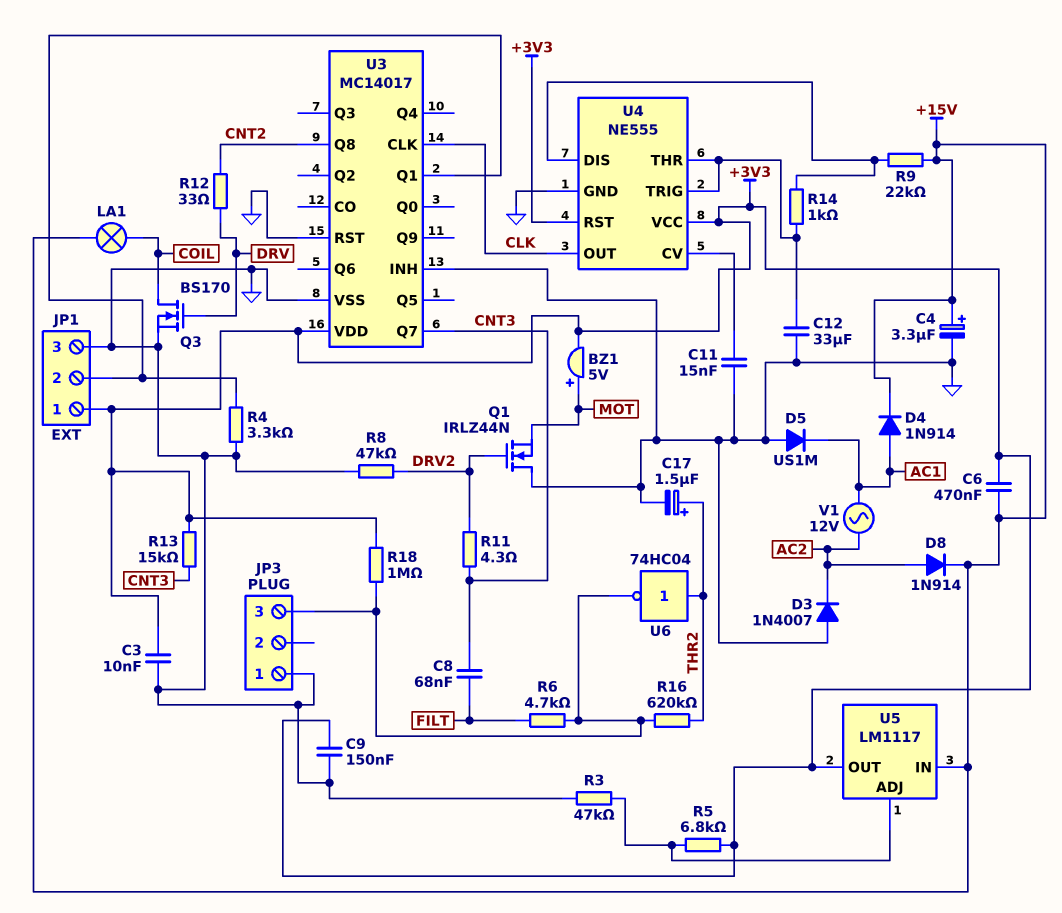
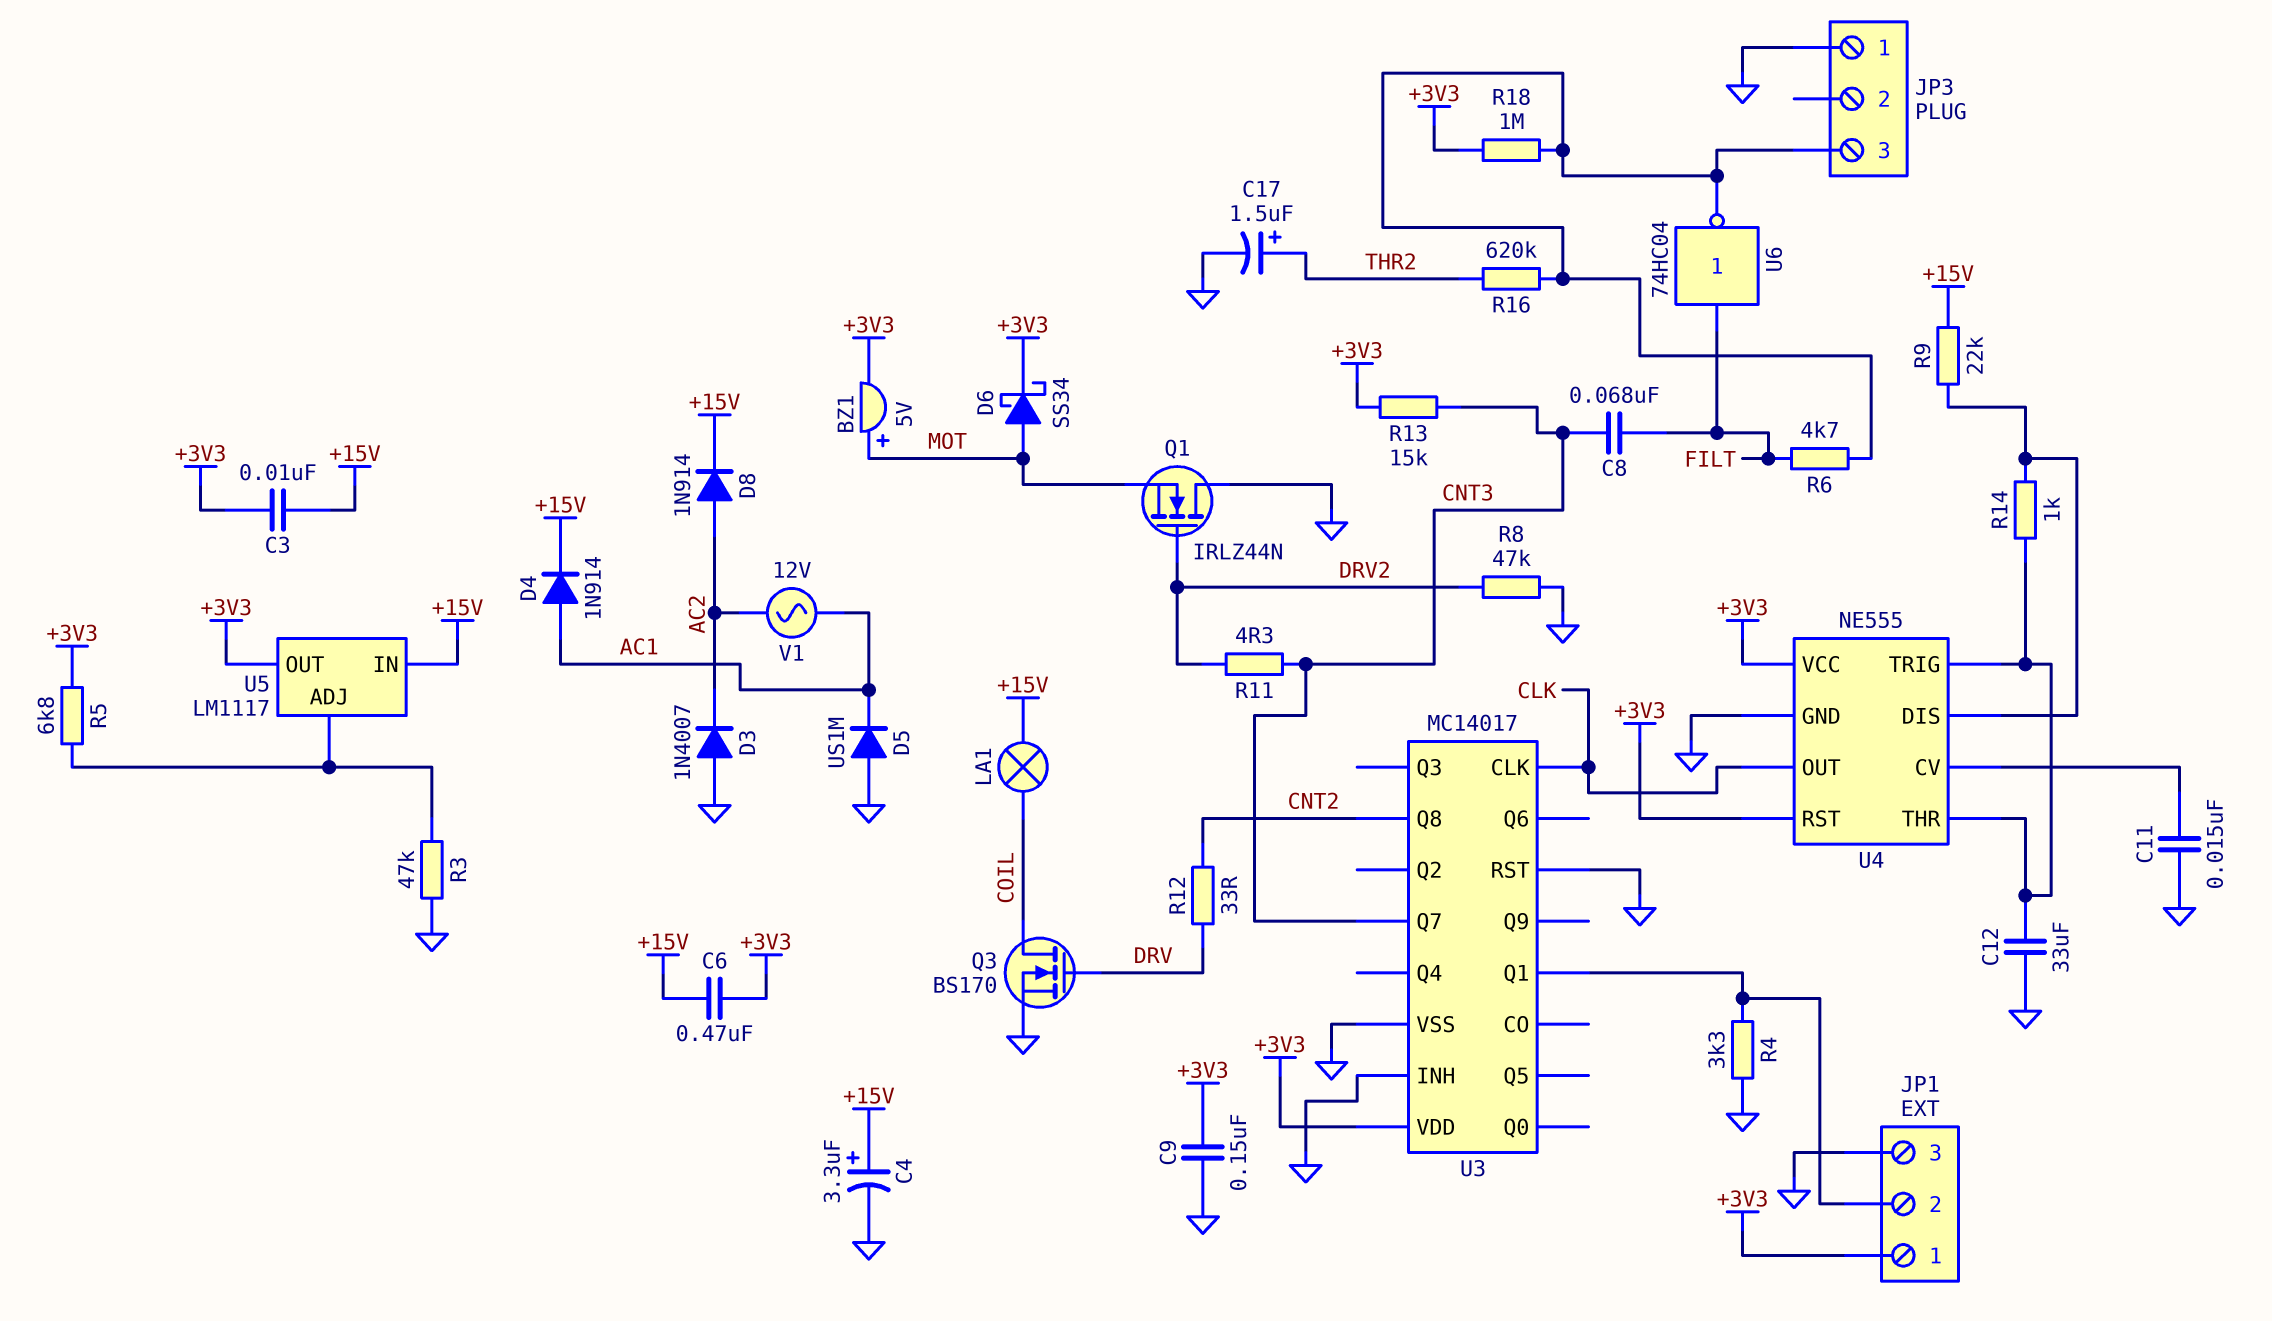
C3: 10nF (+3V3, GND) -> 10nF (+3V3, +15V)
D6: none -> schottky SS34 (A MOT, K +3V3)
U6: NOT 74HC04 (in THR2, out JP3/3) -> NOT 74HC04 (in FILT, out JP3/3)

